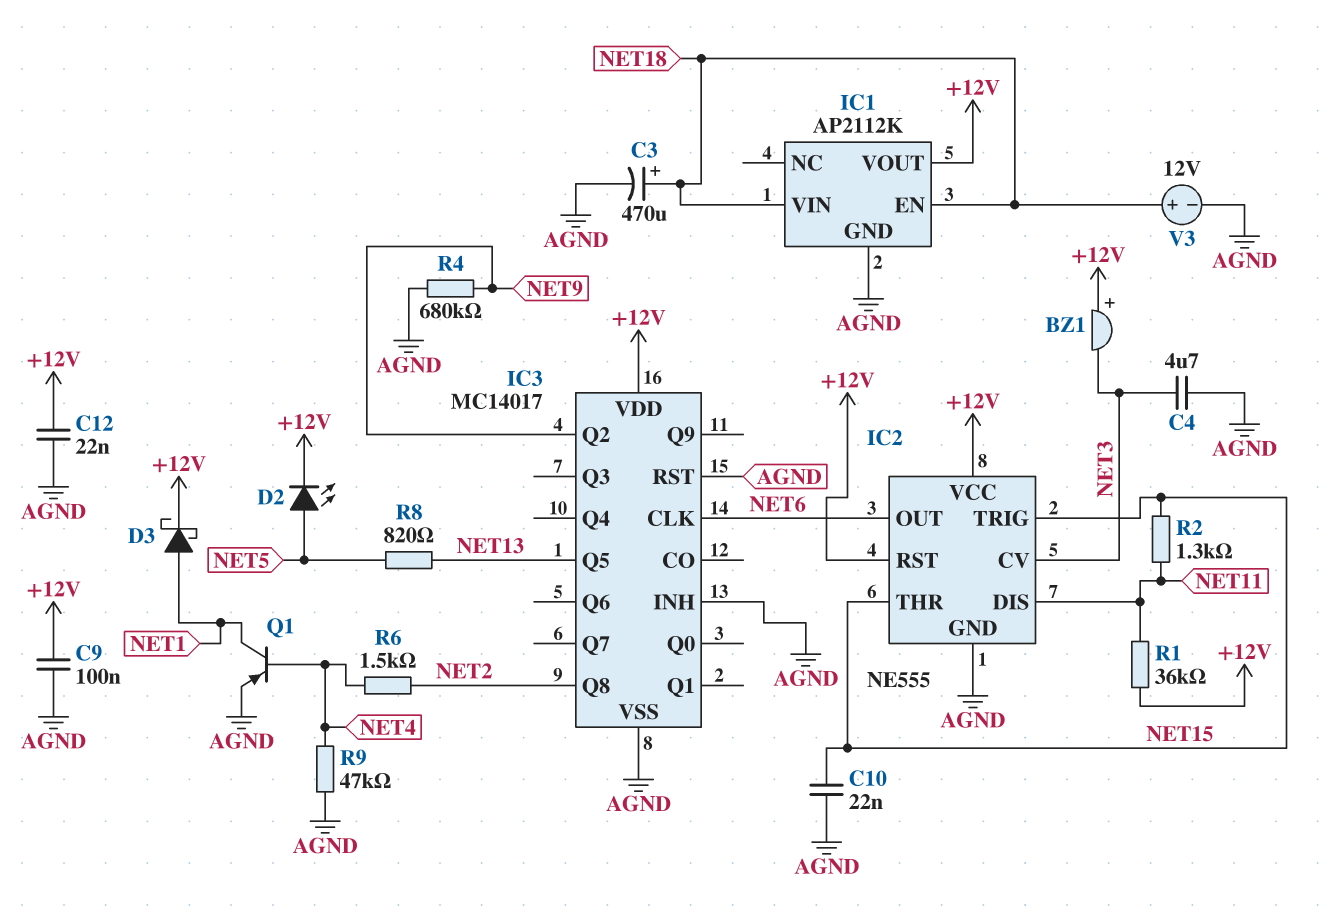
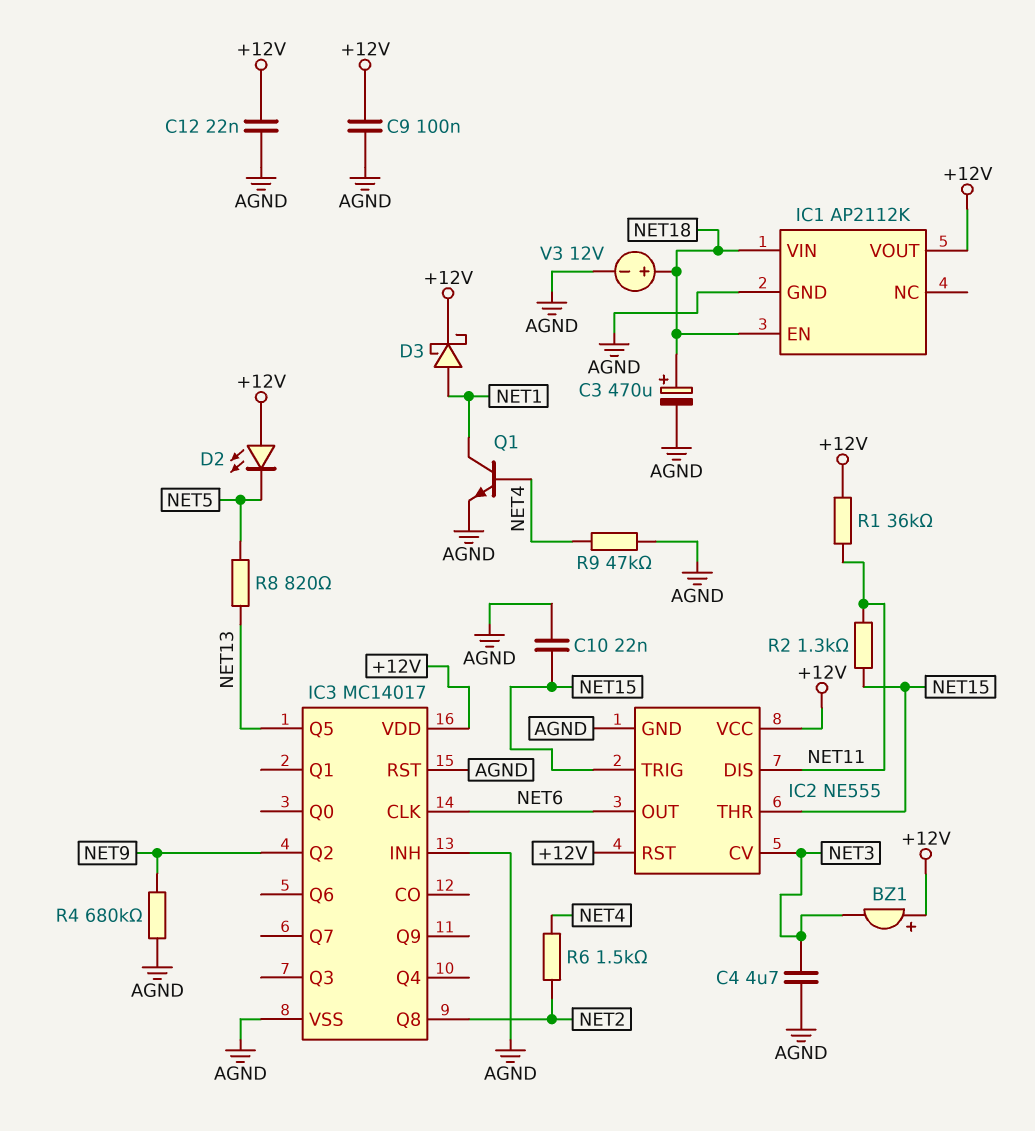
D2: LED (A NET5, K +12V) -> LED (A +12V, K NET5)
Q1: PNP (B NET4, C NET1, E AGND) -> NPN (B NET4, C NET1, E AGND)

